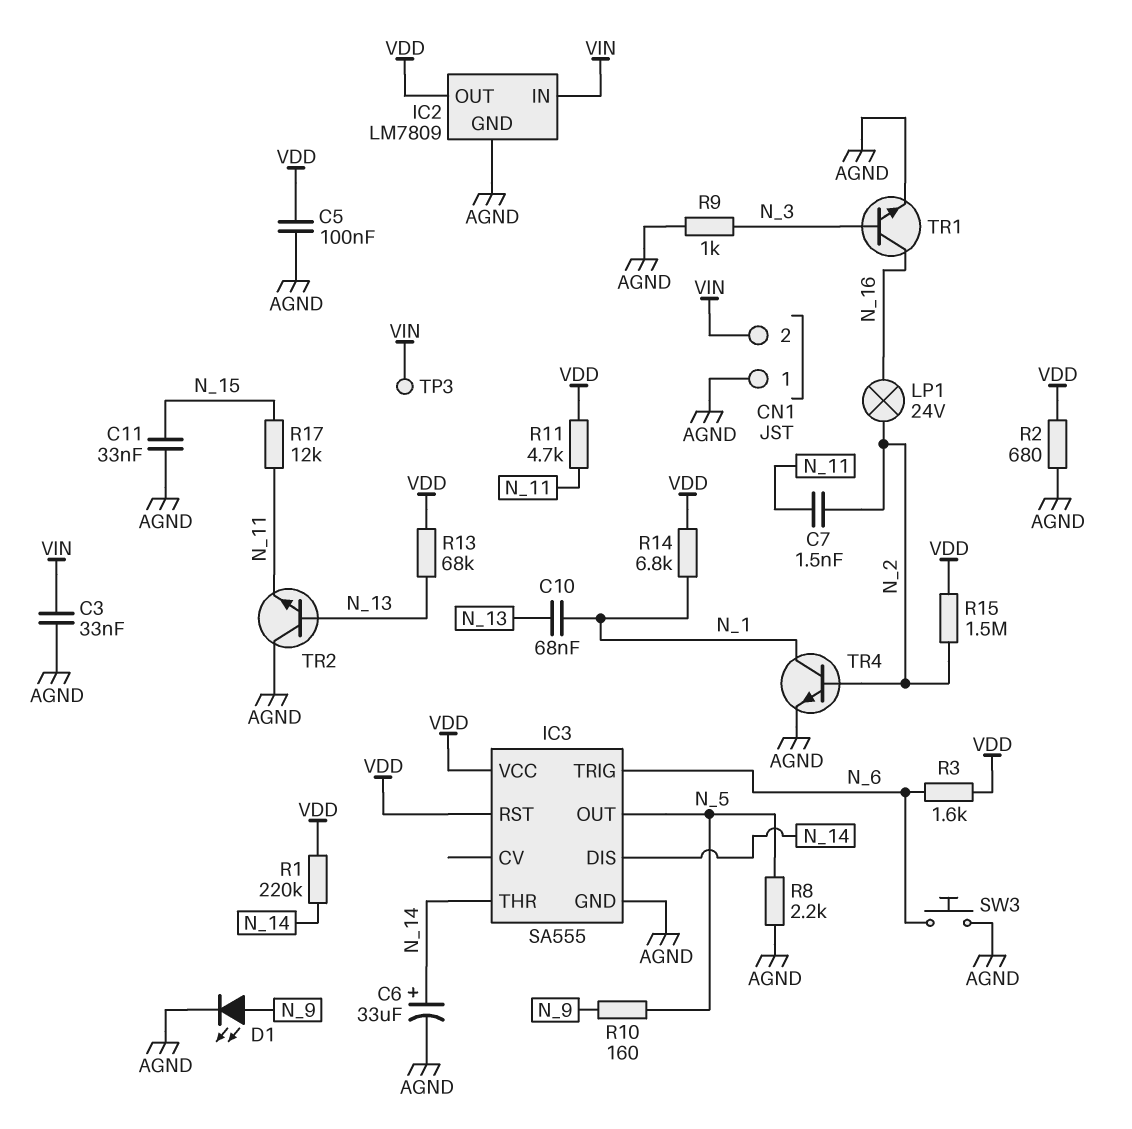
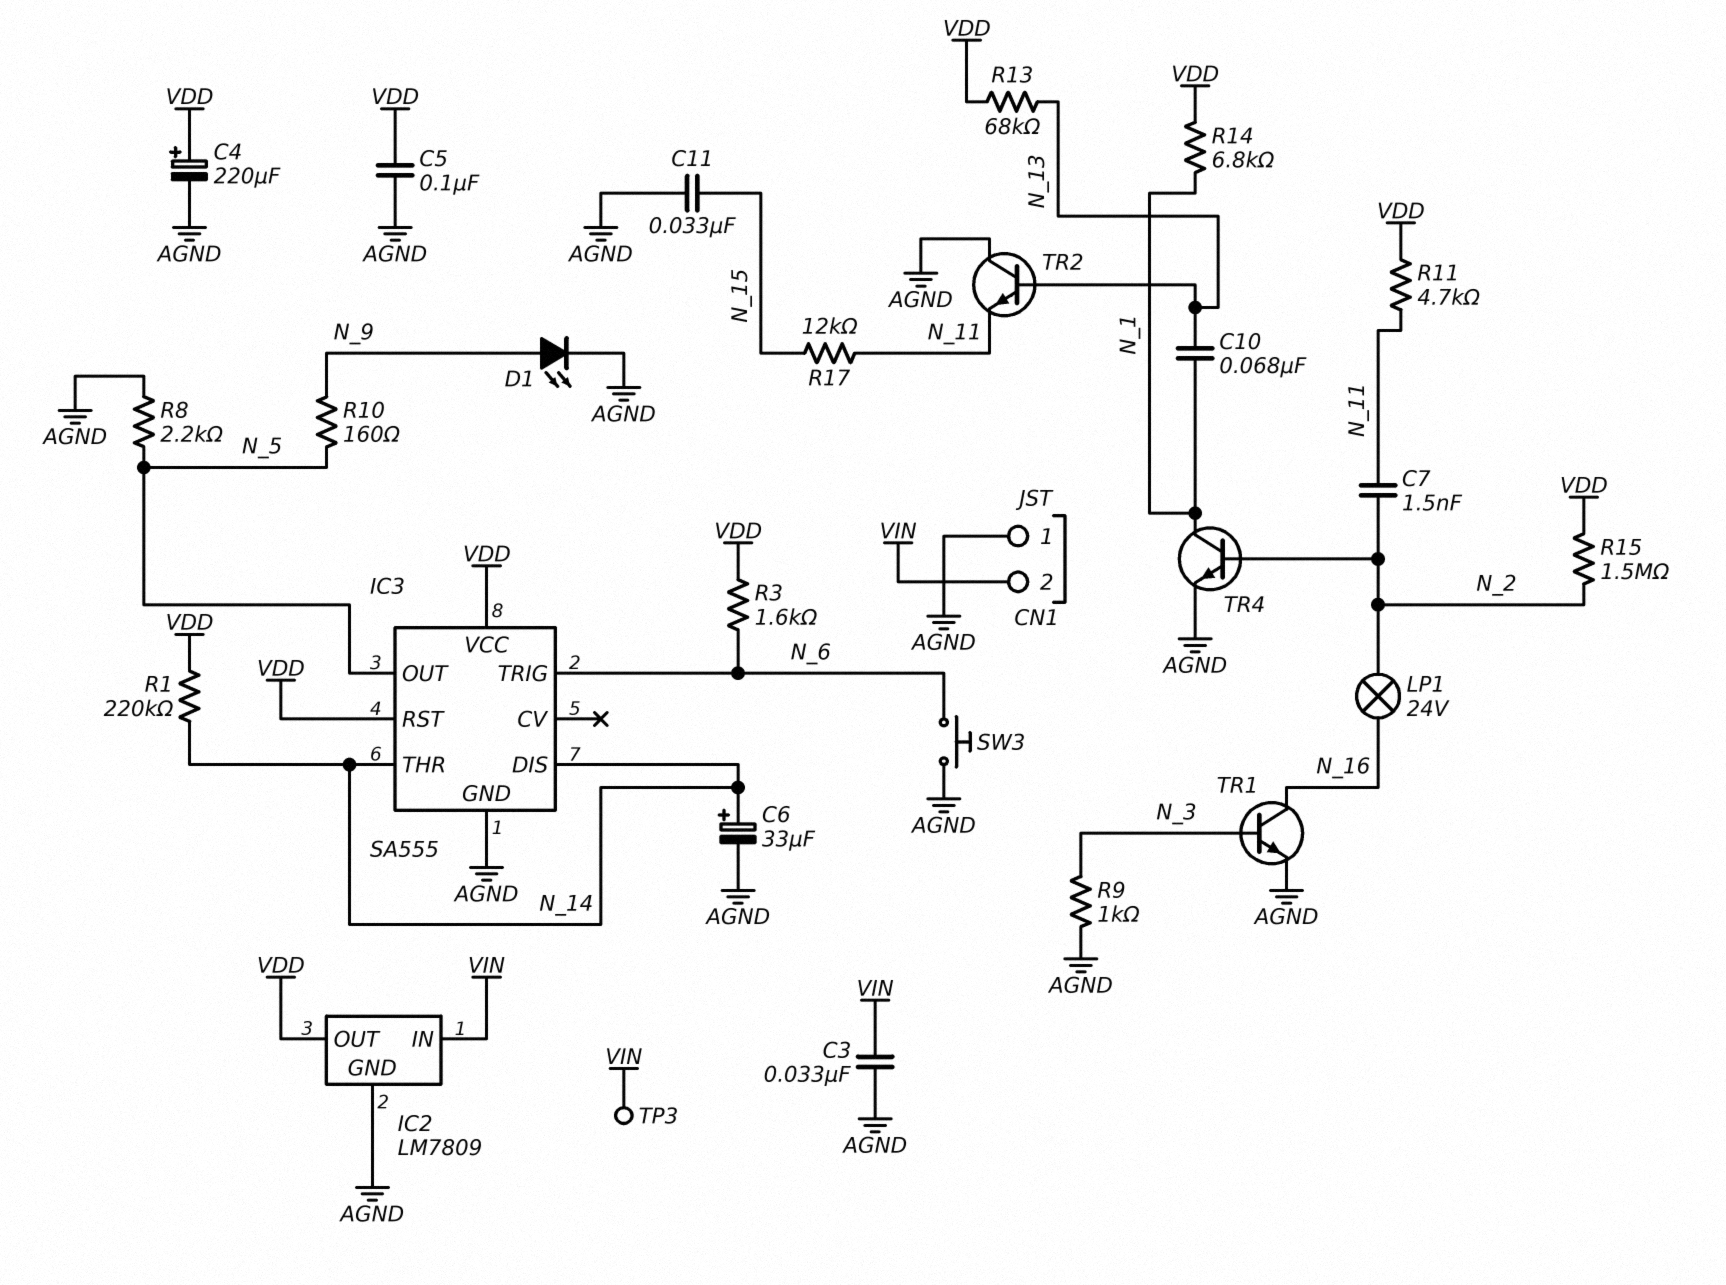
C4: none -> 220uF (plus VDD, minus AGND)
R2: 680 (AGND, VDD) -> none

